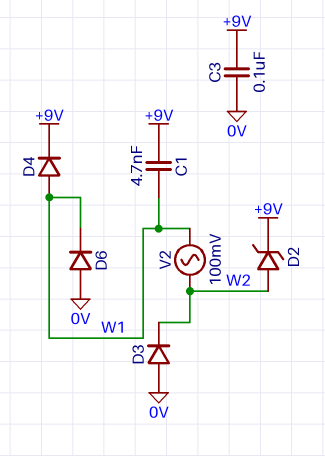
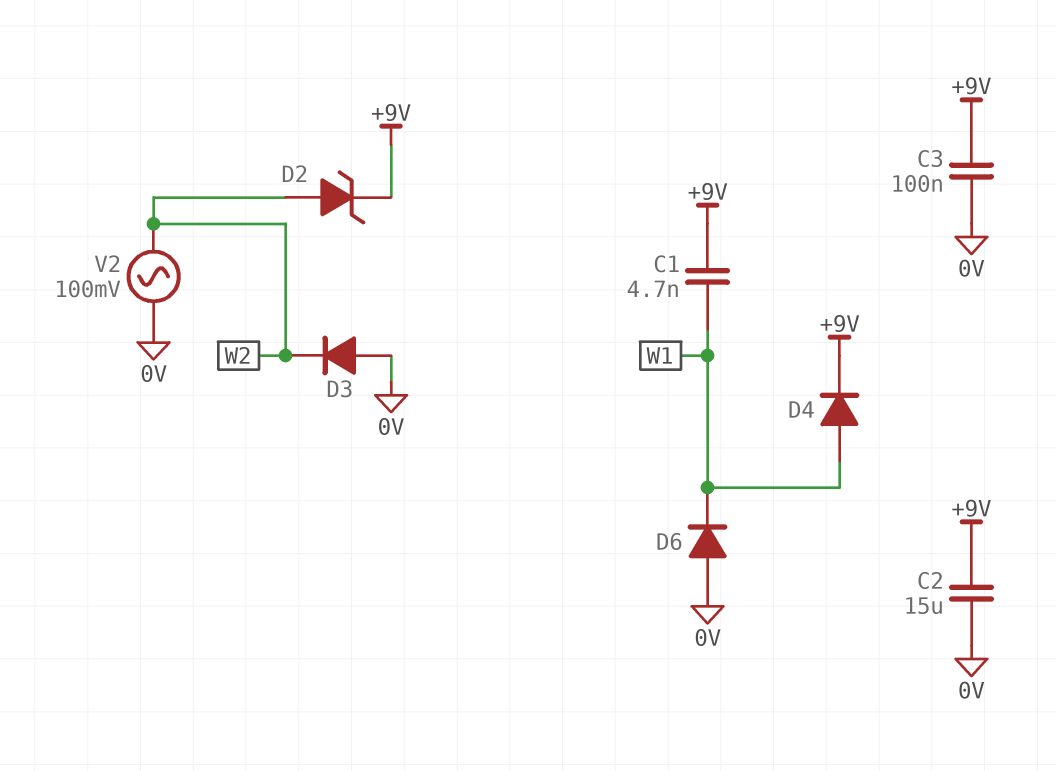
C2: none -> 15uF (+9V, 0V)
V2: AC 100mV (W1, W2) -> AC 100mV (0V, W2)

